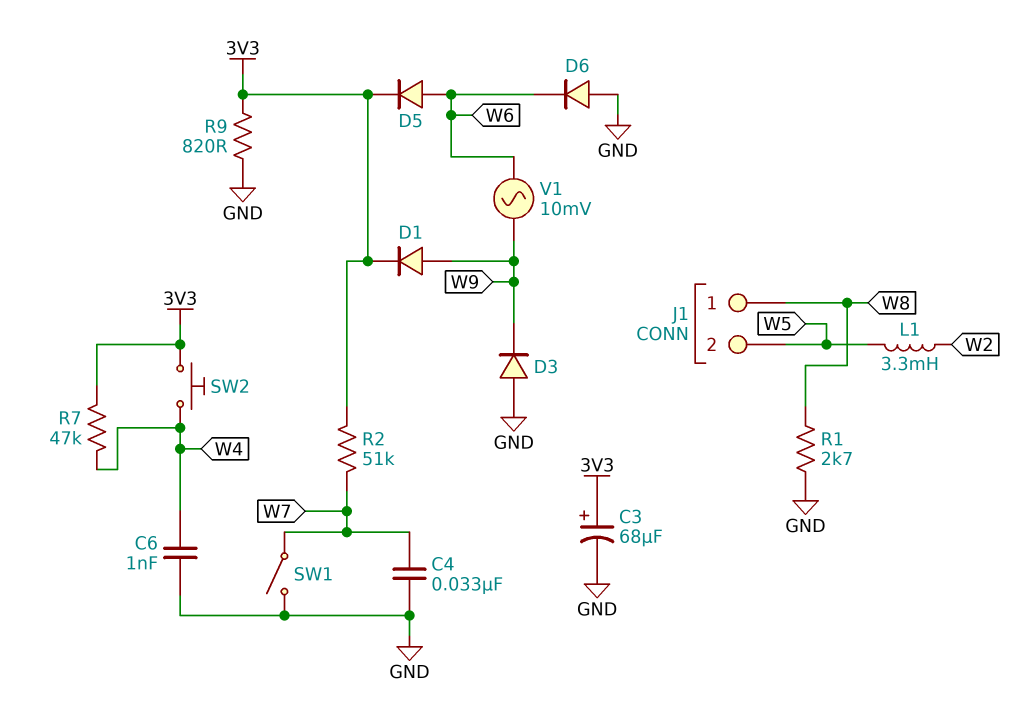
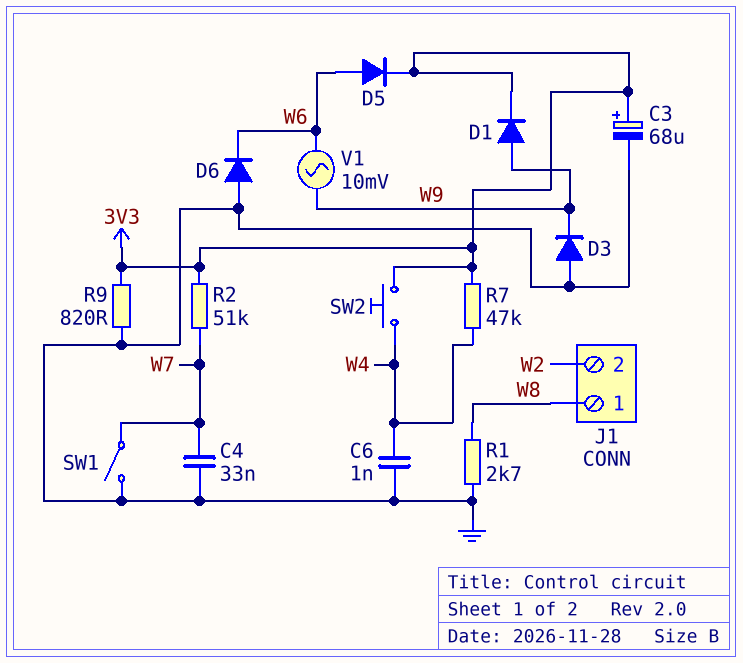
J1 pin 2: W5 -> W2
L1: 3.3mH (W2, W5) -> none

